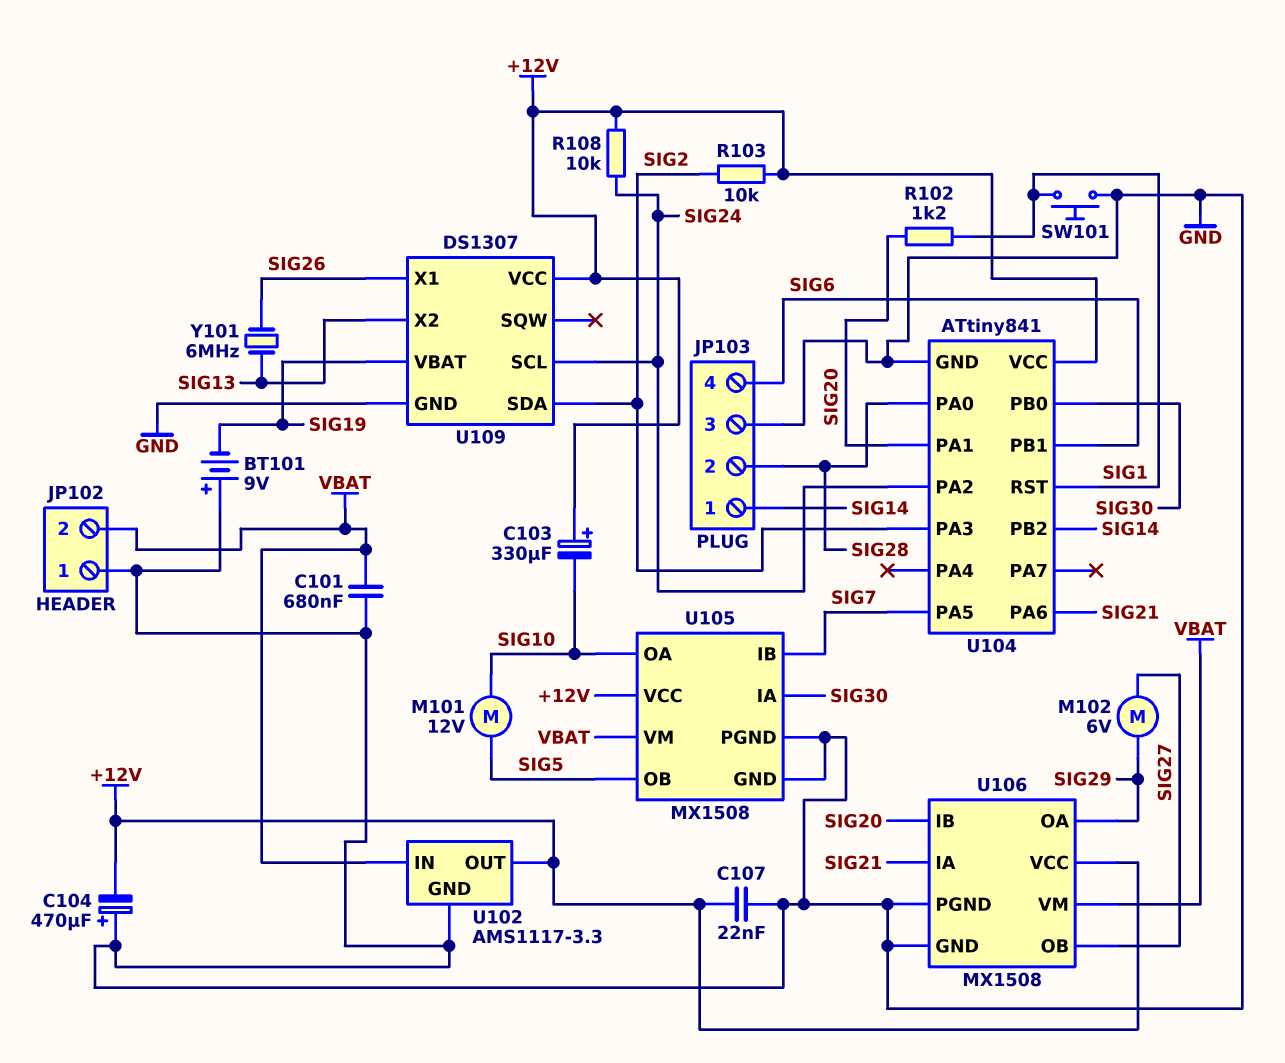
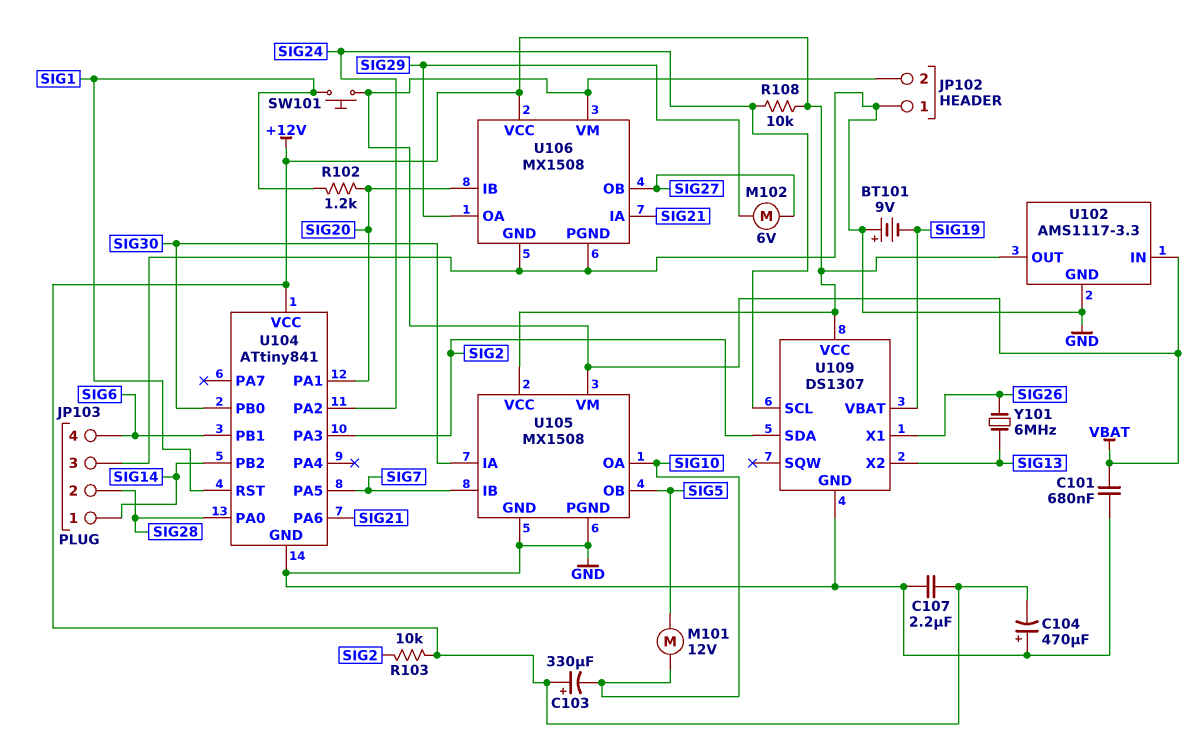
C107: 22nF (+12V, GND) -> 2.2uF (+12V, GND)
SW101: button (GND, SIG1) -> button (SIG1, VBAT)

